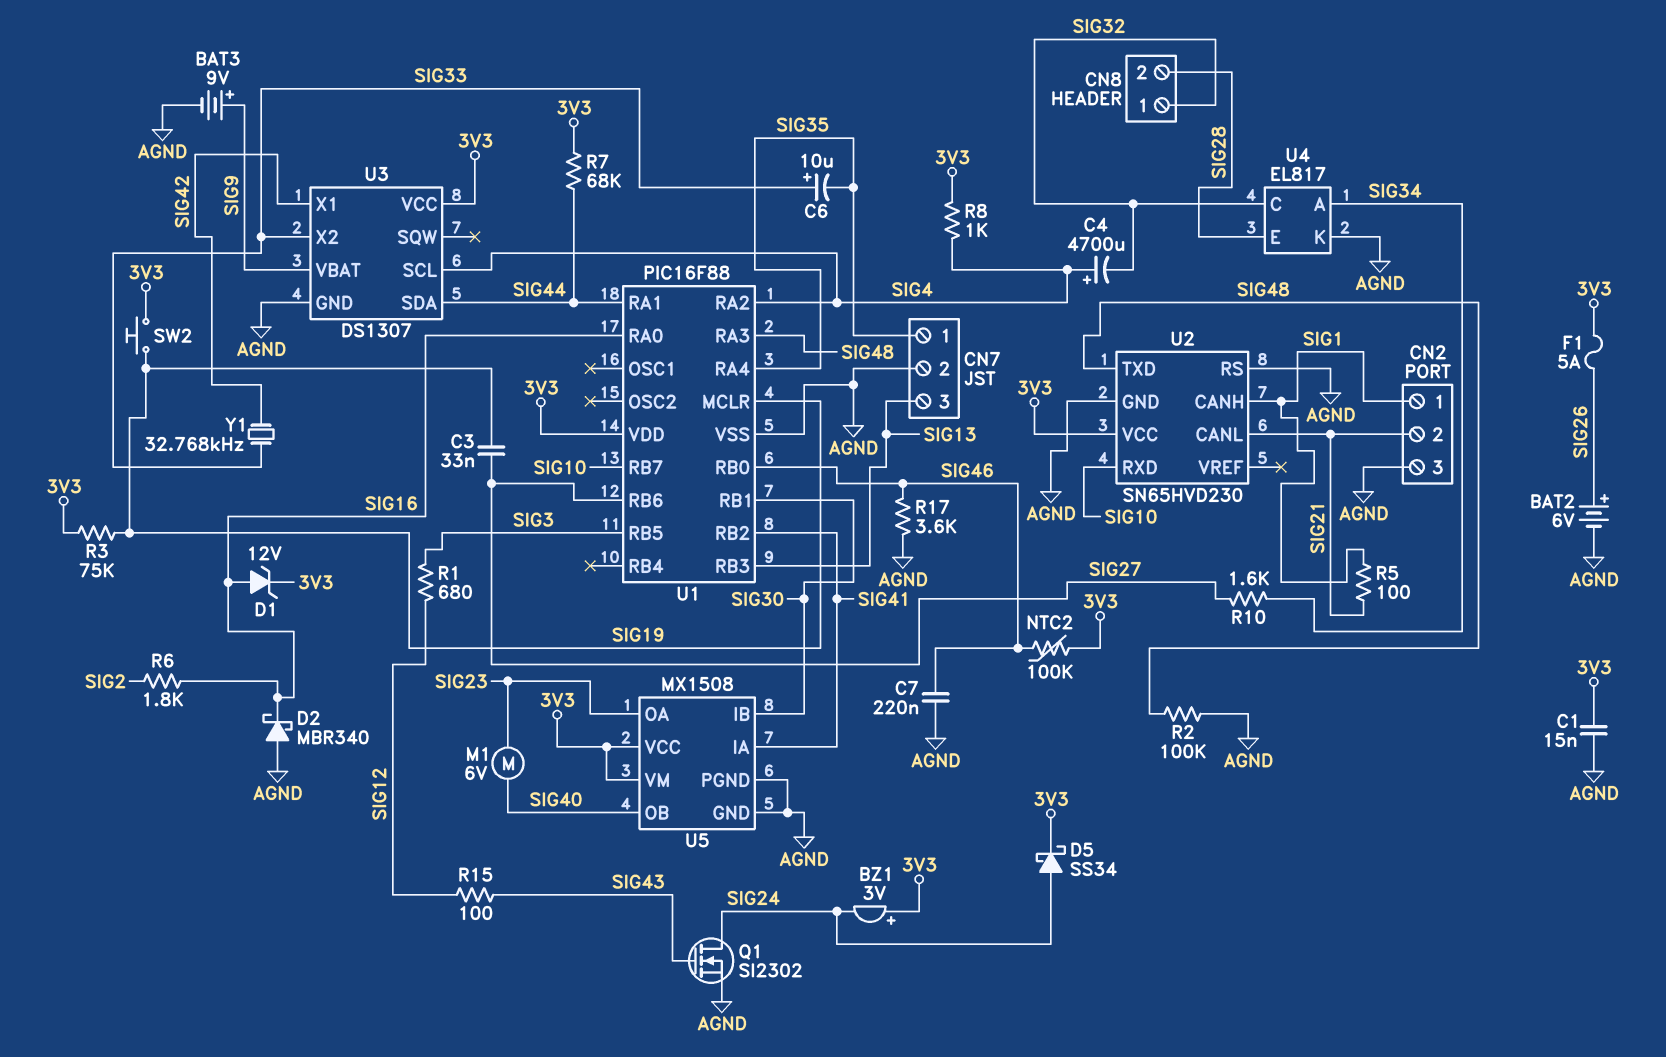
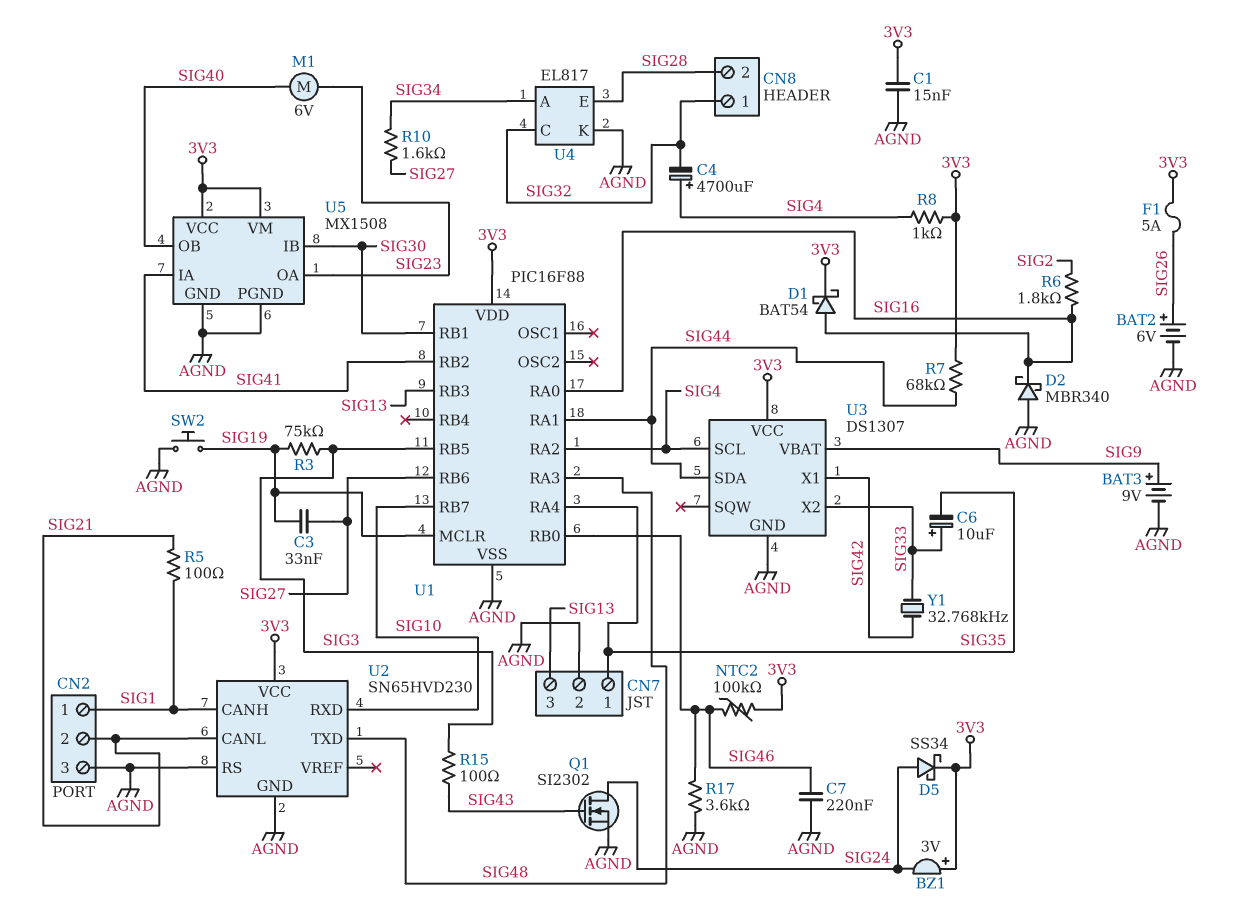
D1: zener 12V (A SIG16, K 3V3) -> schottky BAT54 (A SIG16, K 3V3)
R1: 680 (SIG3, SIG12) -> none
R2: 100k (AGND, SIG48) -> none
R3: 75k (3V3, SIG19) -> 75k (SIG3, SIG19)
R15: 100 (SIG12, SIG43) -> 100 (SIG3, SIG43)
SW2: button (3V3, SIG19) -> button (AGND, SIG19)

